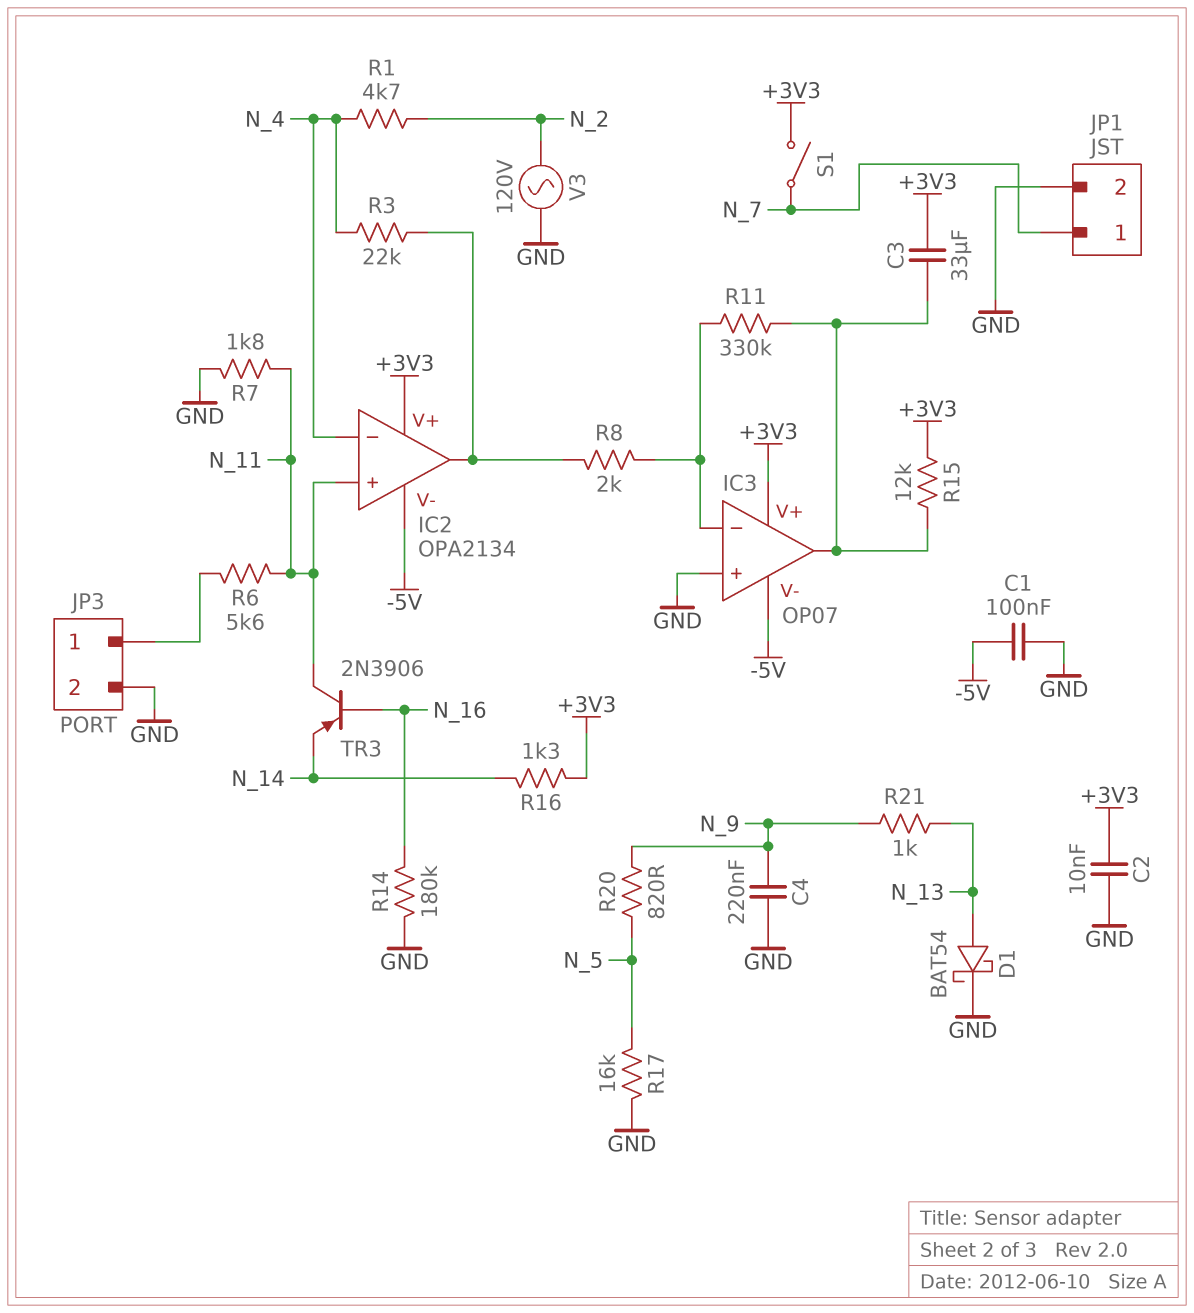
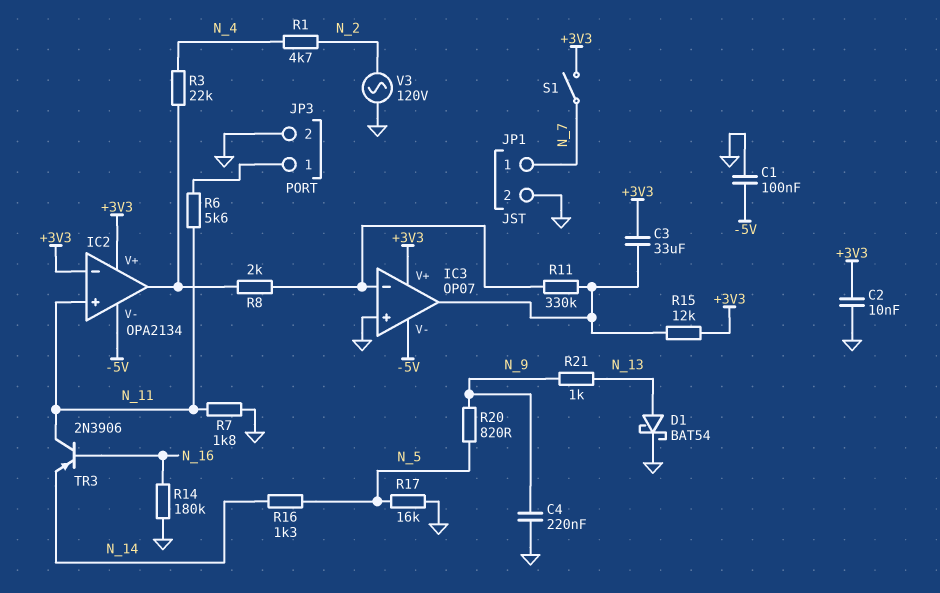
IC2 pin in-: N_4 -> +3V3
R16: 1.3k (+3V3, N_14) -> 1.3k (N_5, N_14)

